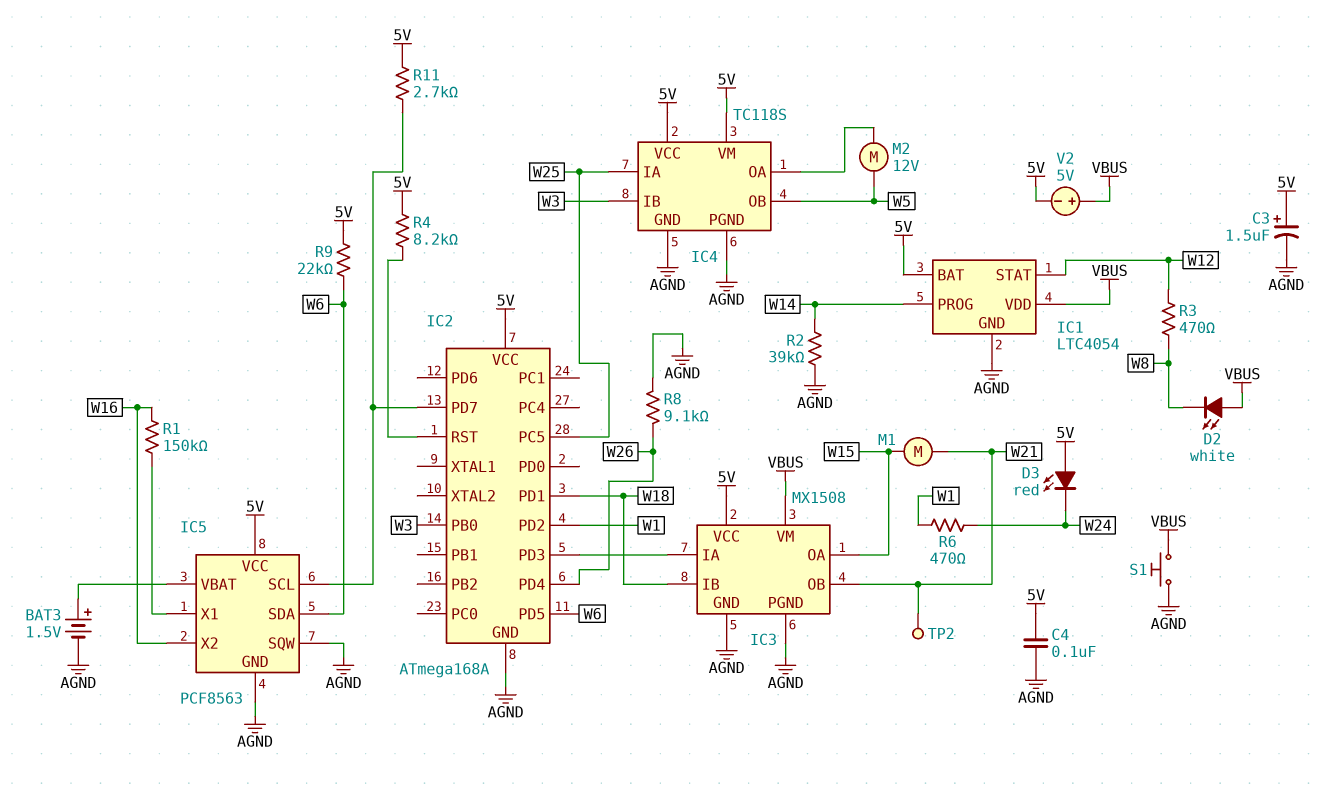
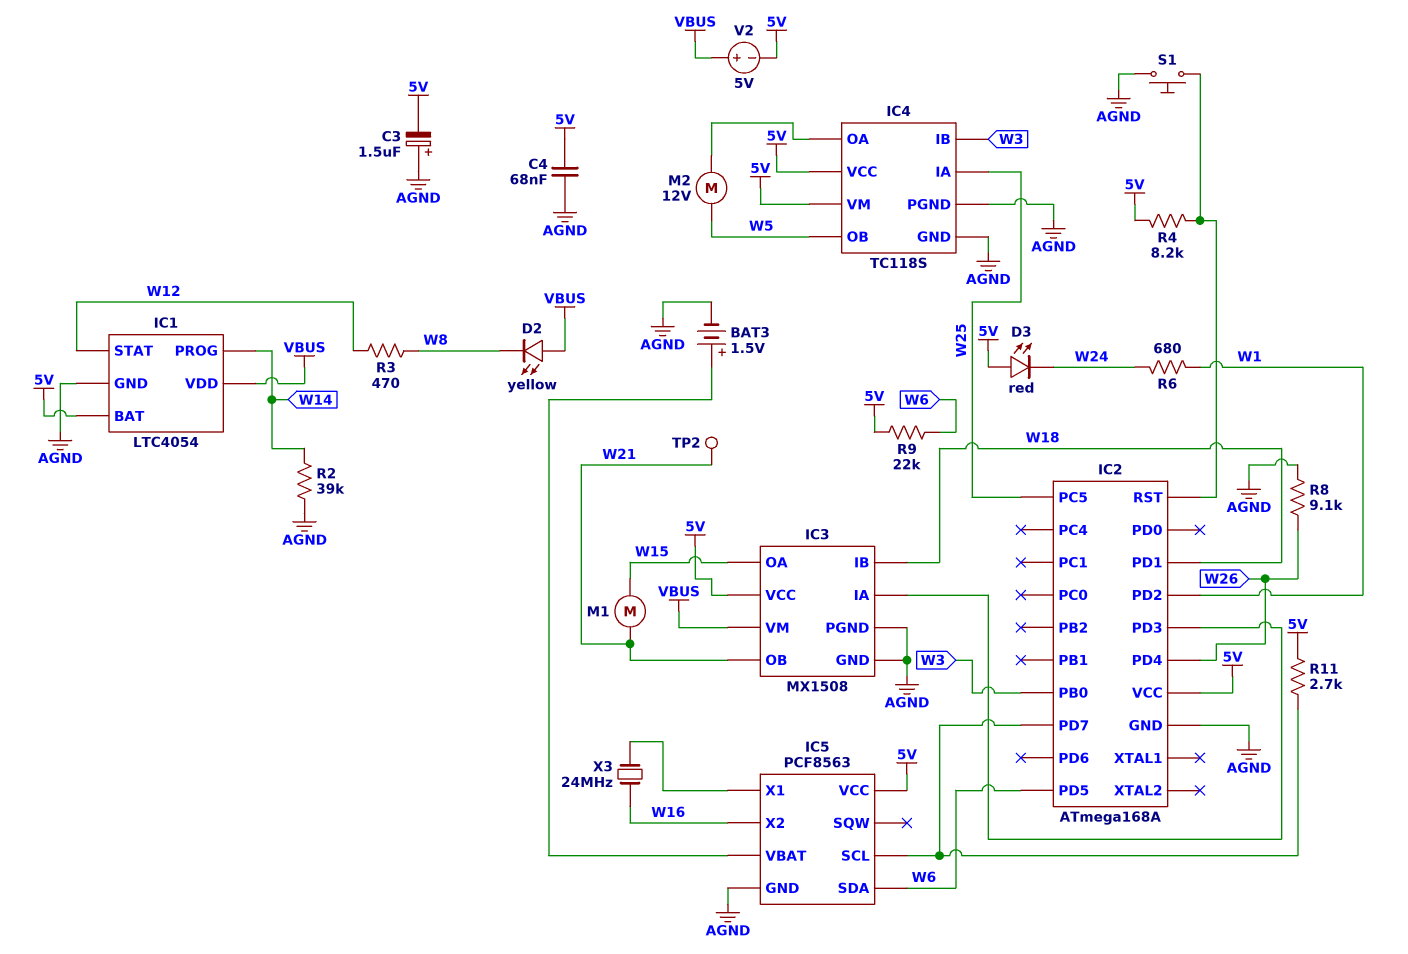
C3: 1.5uF (plus 5V, minus AGND) -> 1.5uF (plus AGND, minus 5V)
C4: 100nF (5V, AGND) -> 68nF (5V, AGND)
D2: LED white (A VBUS, K W8) -> LED yellow (A VBUS, K W8)
IC5 pin SQW: AGND -> none
R1: 150k (IC5/X1, W16) -> none
R6: 470 (W1, W24) -> 680 (W1, W24)
S1: button (AGND, VBUS) -> button (AGND, IC2/RST)
X3: none -> 24MHz (IC5/X1, W16)

